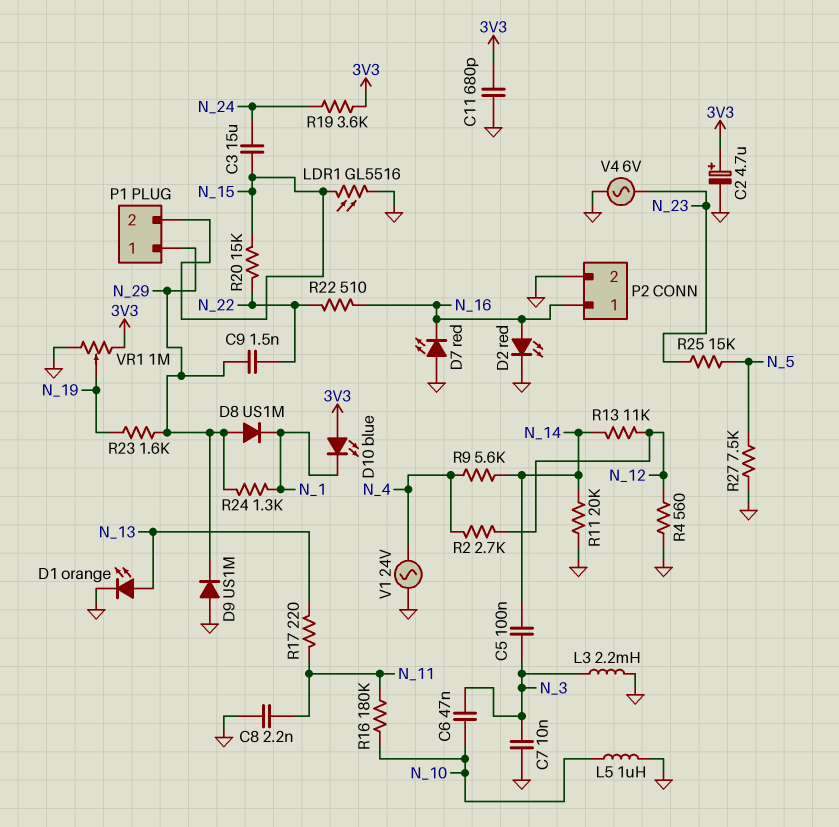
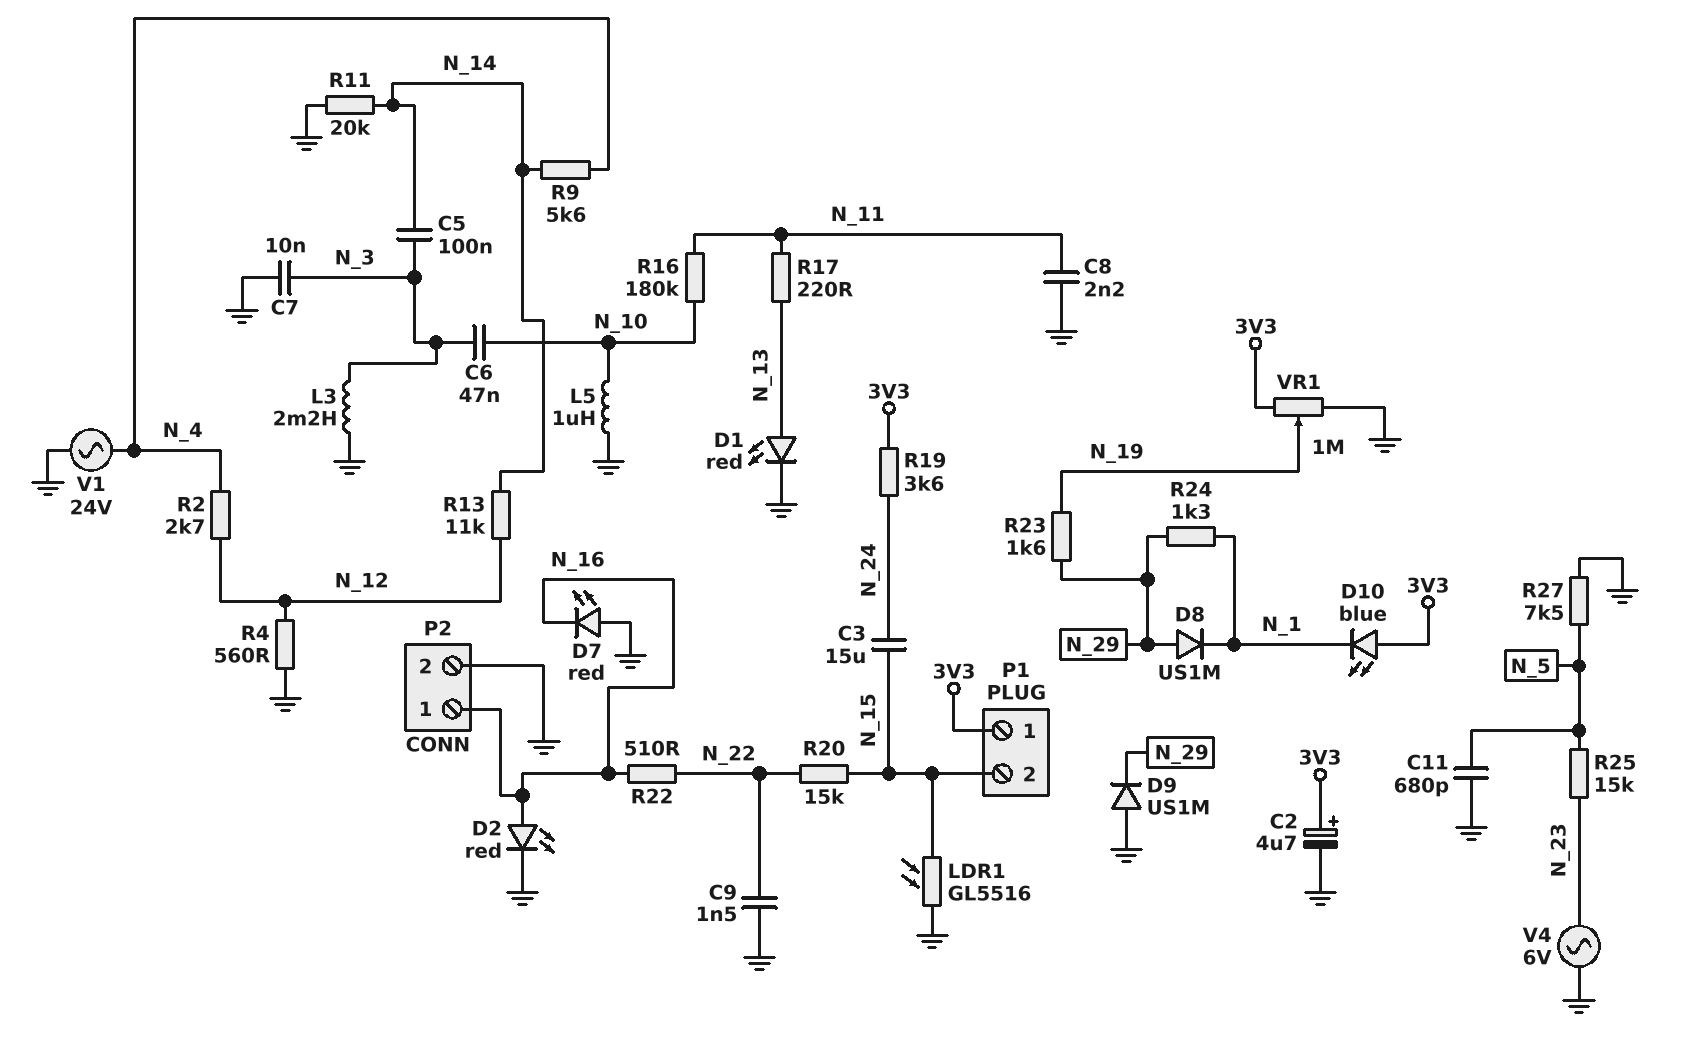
C9: 1.5nF (N_22, N_29) -> 1.5nF (GND, N_22)
C11: 680pF (3V3, GND) -> 680pF (GND, N_5)
D1: LED orange (A N_13, K GND) -> LED red (A N_13, K GND)
P1 pin 1: N_29 -> 3V3

